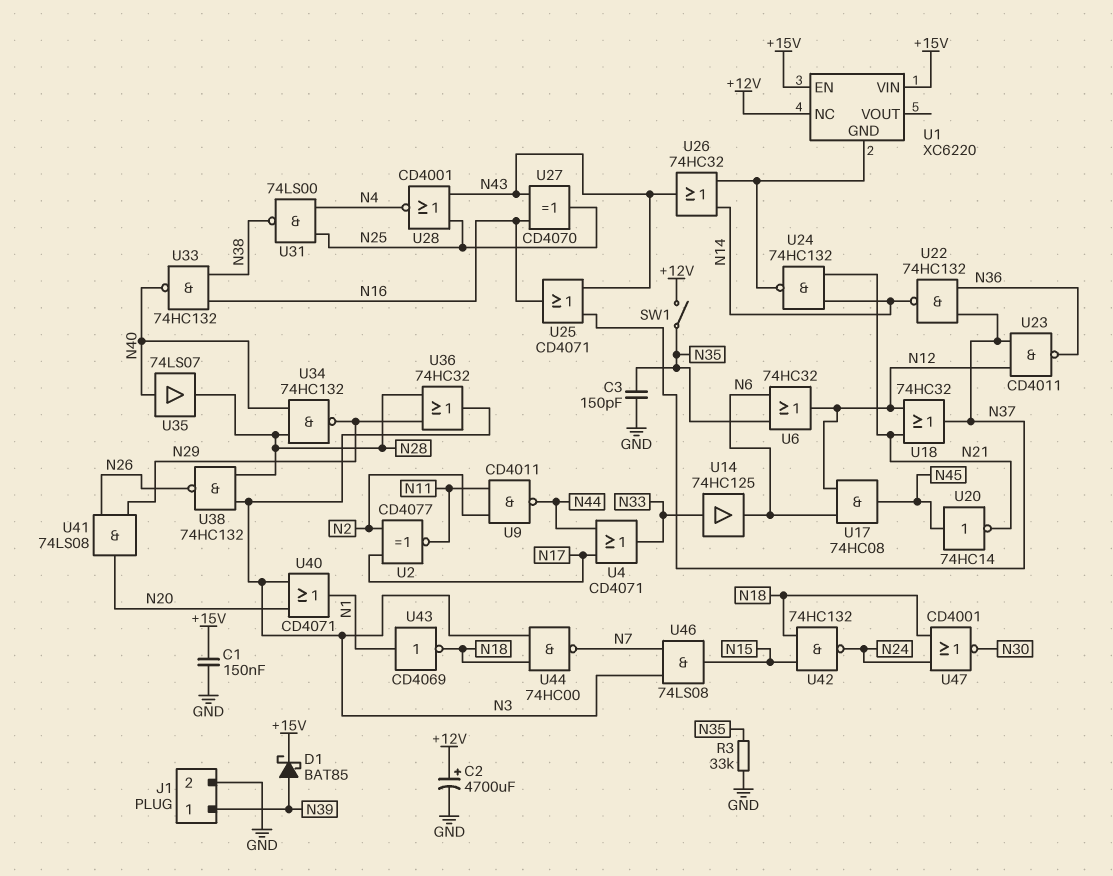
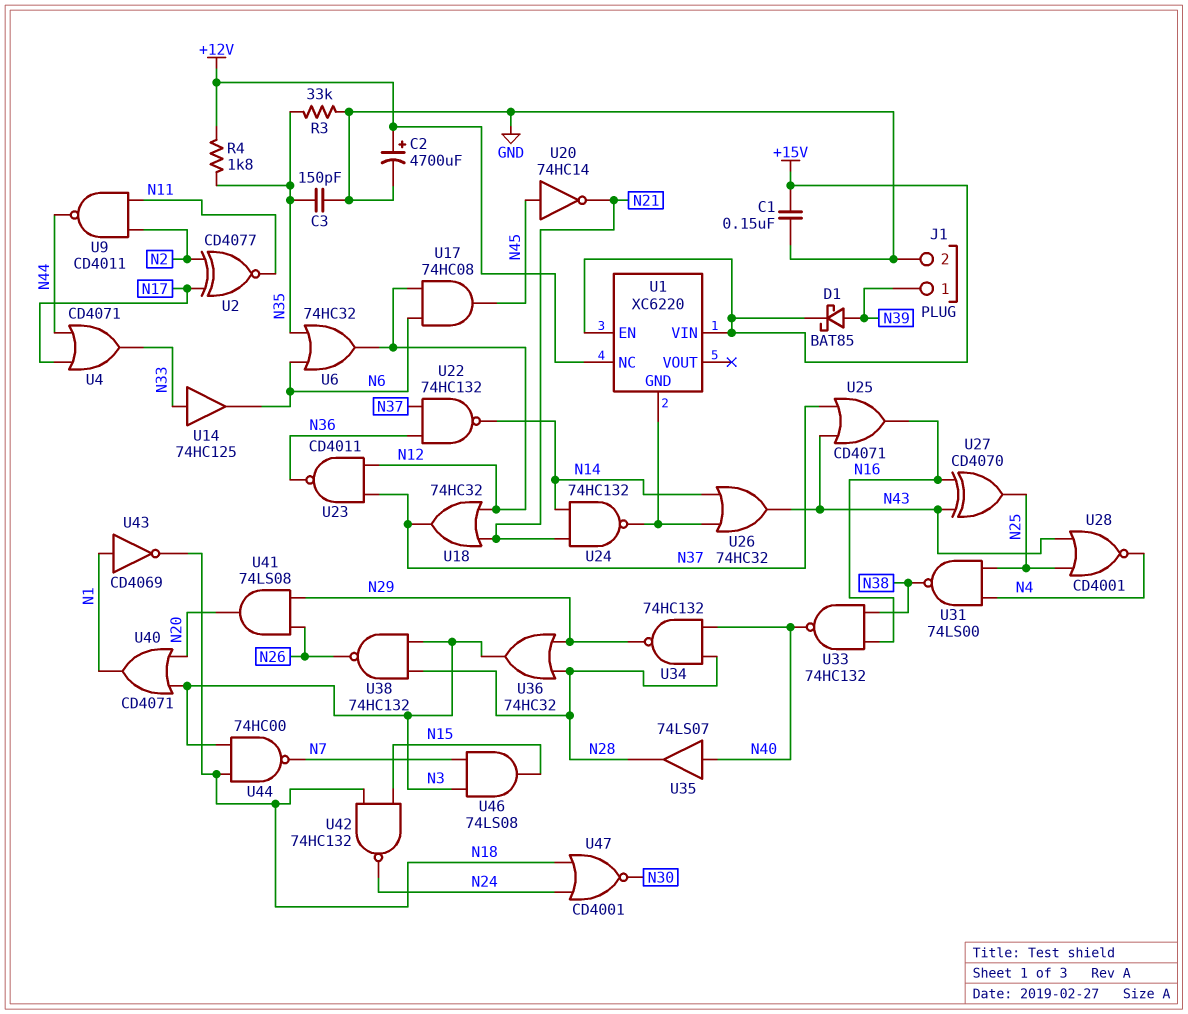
R4: none -> 1.8k (+12V, N35)
SW1: switch (+12V, N35) -> none

